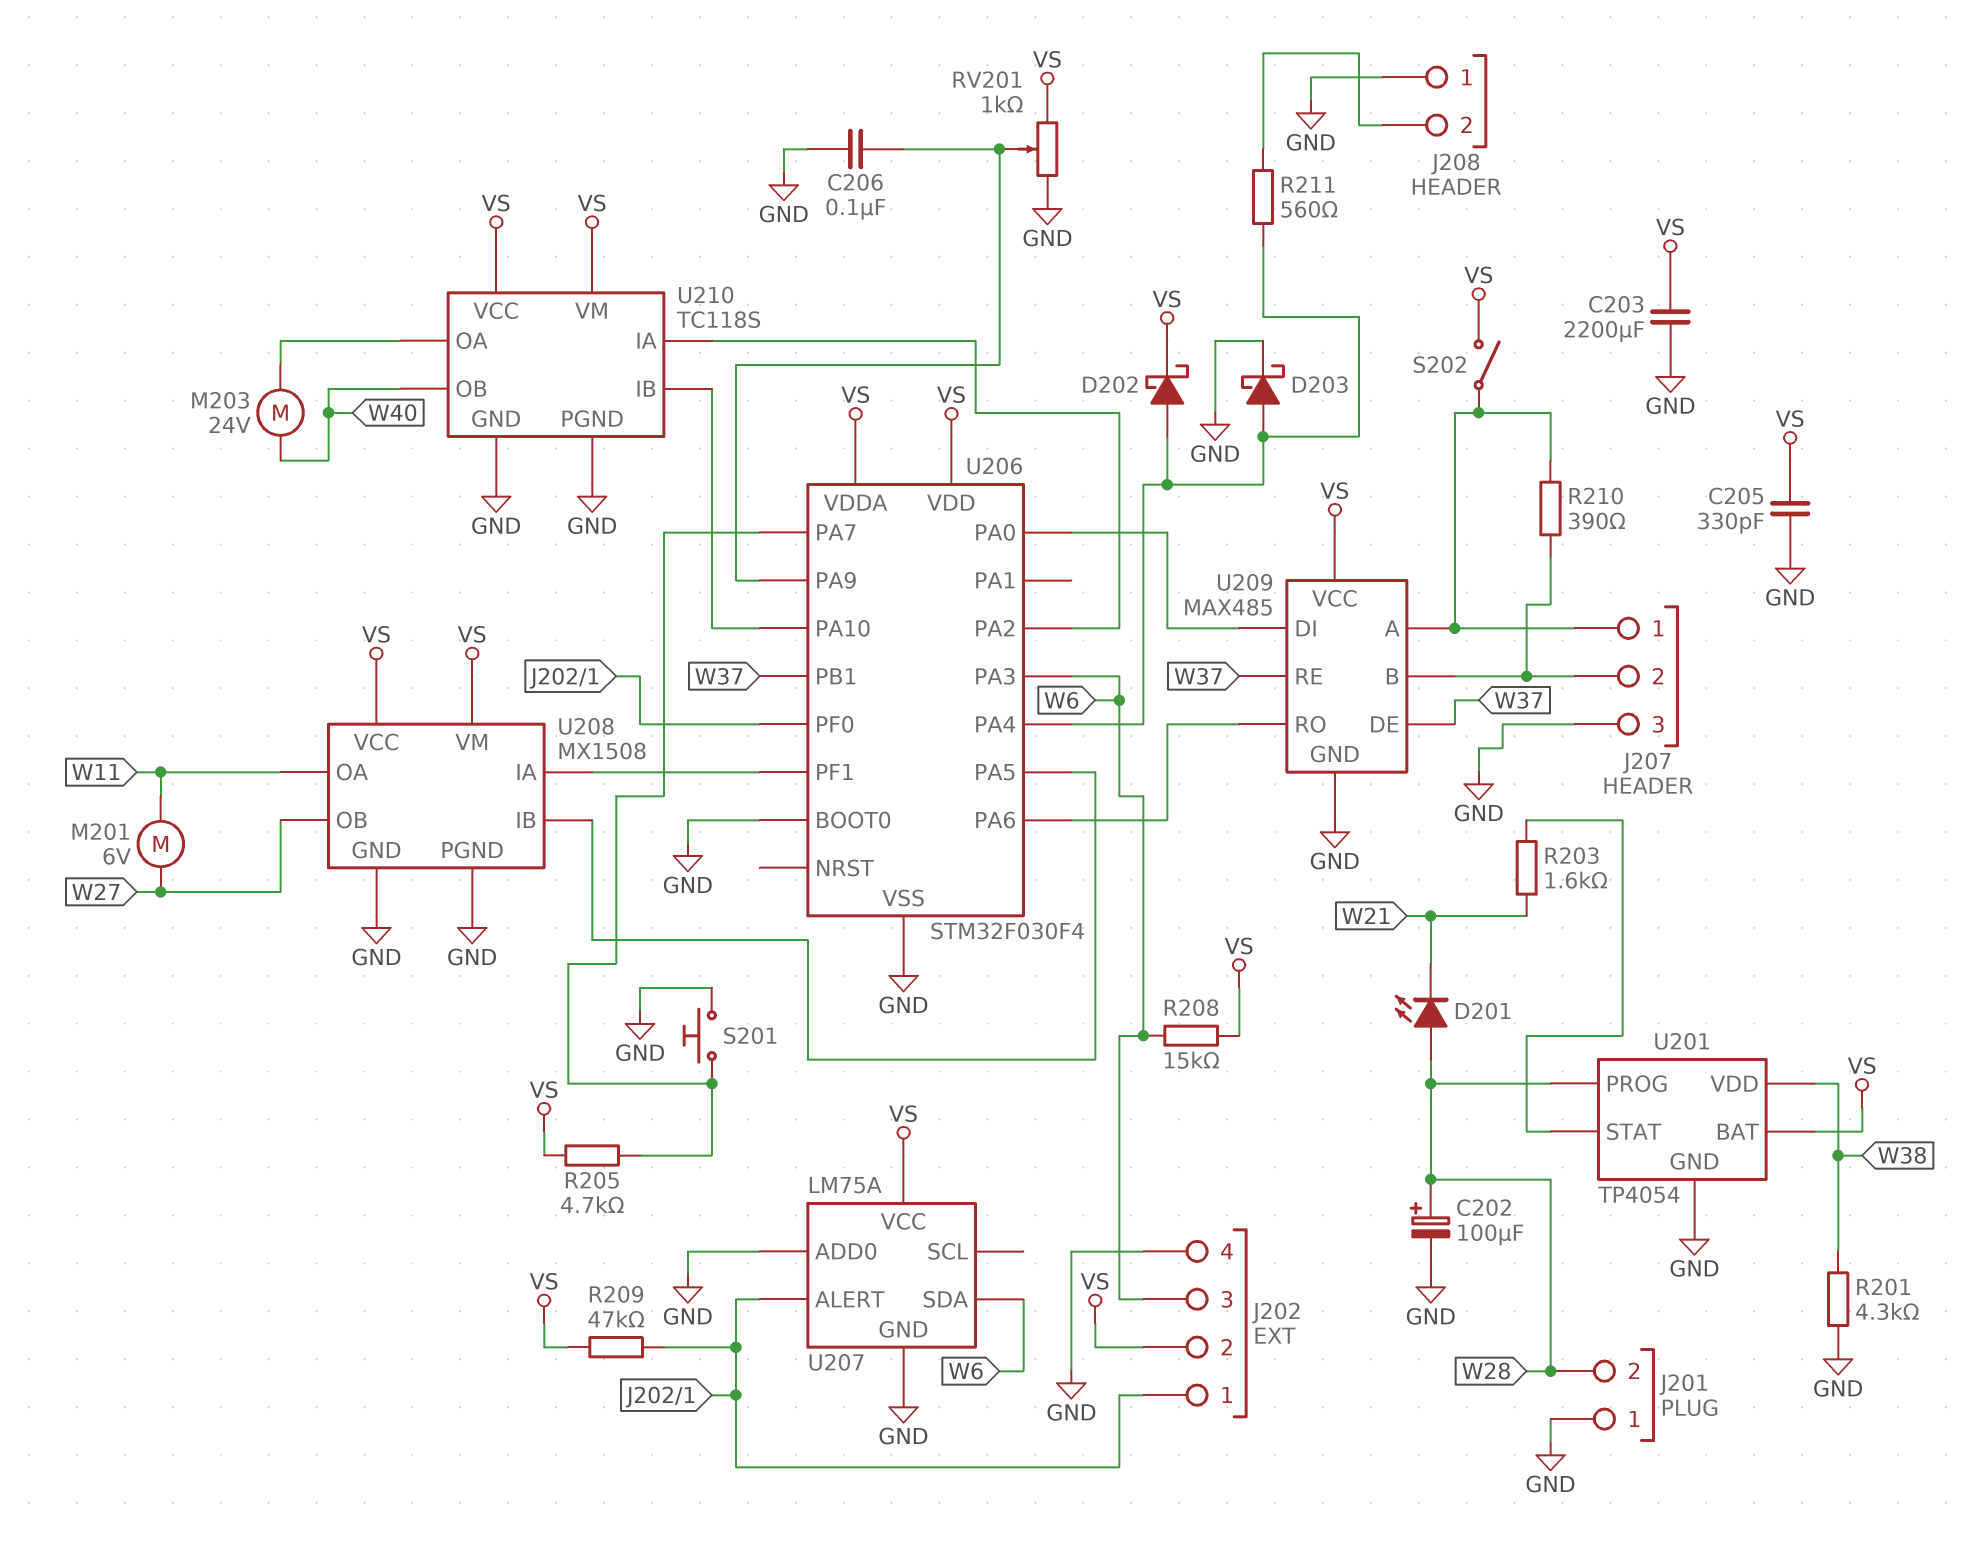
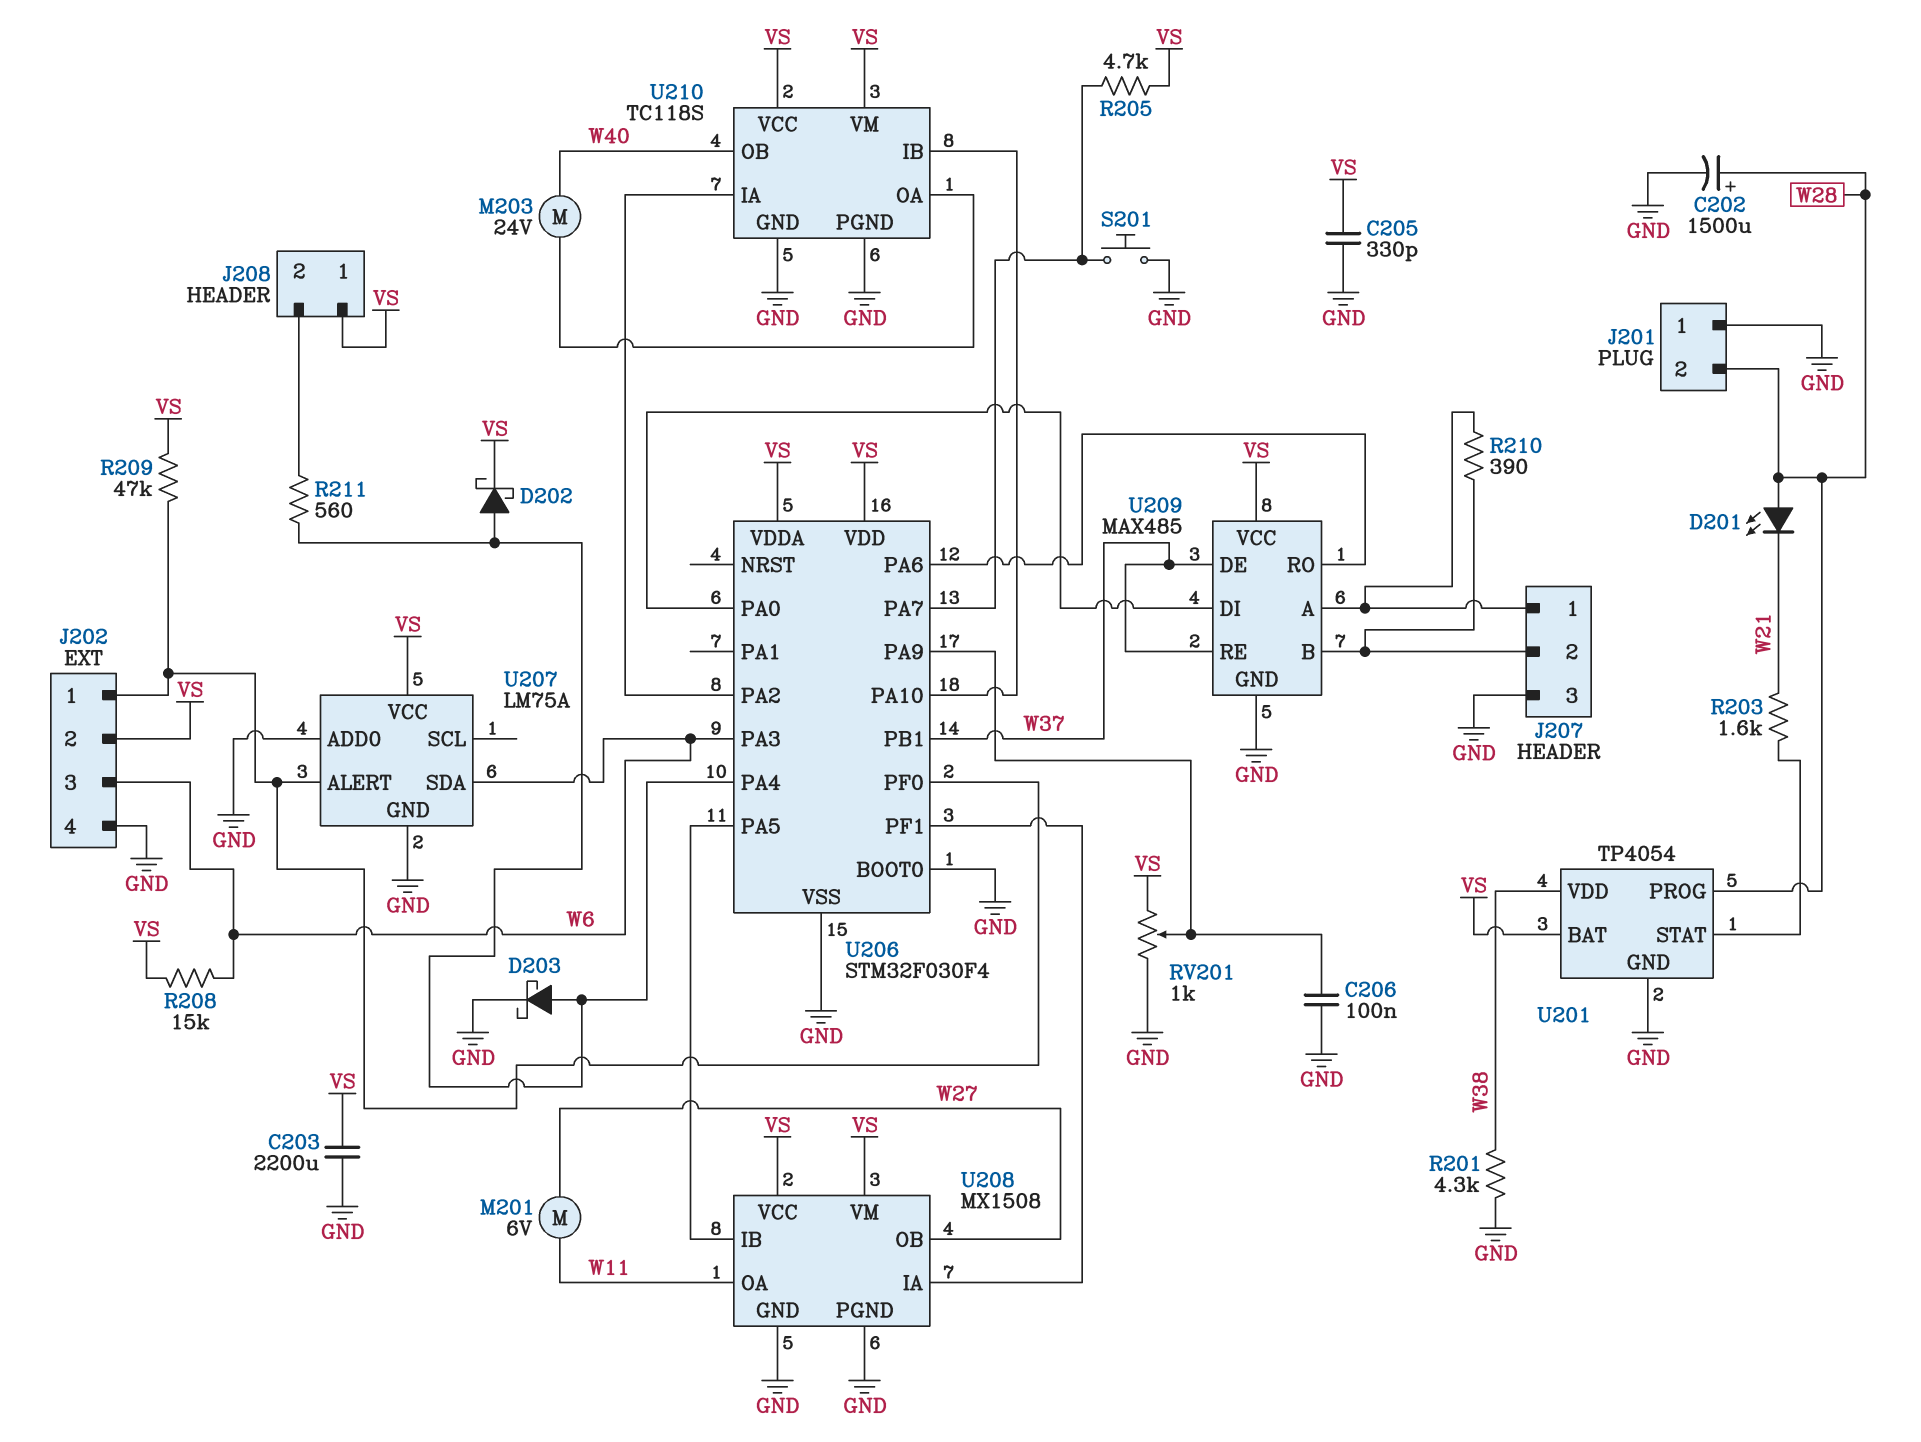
C202: 100uF (plus W28, minus GND) -> 1500uF (plus W28, minus GND)
J208 pin 1: GND -> VS
S202: switch (J207/1, VS) -> none

